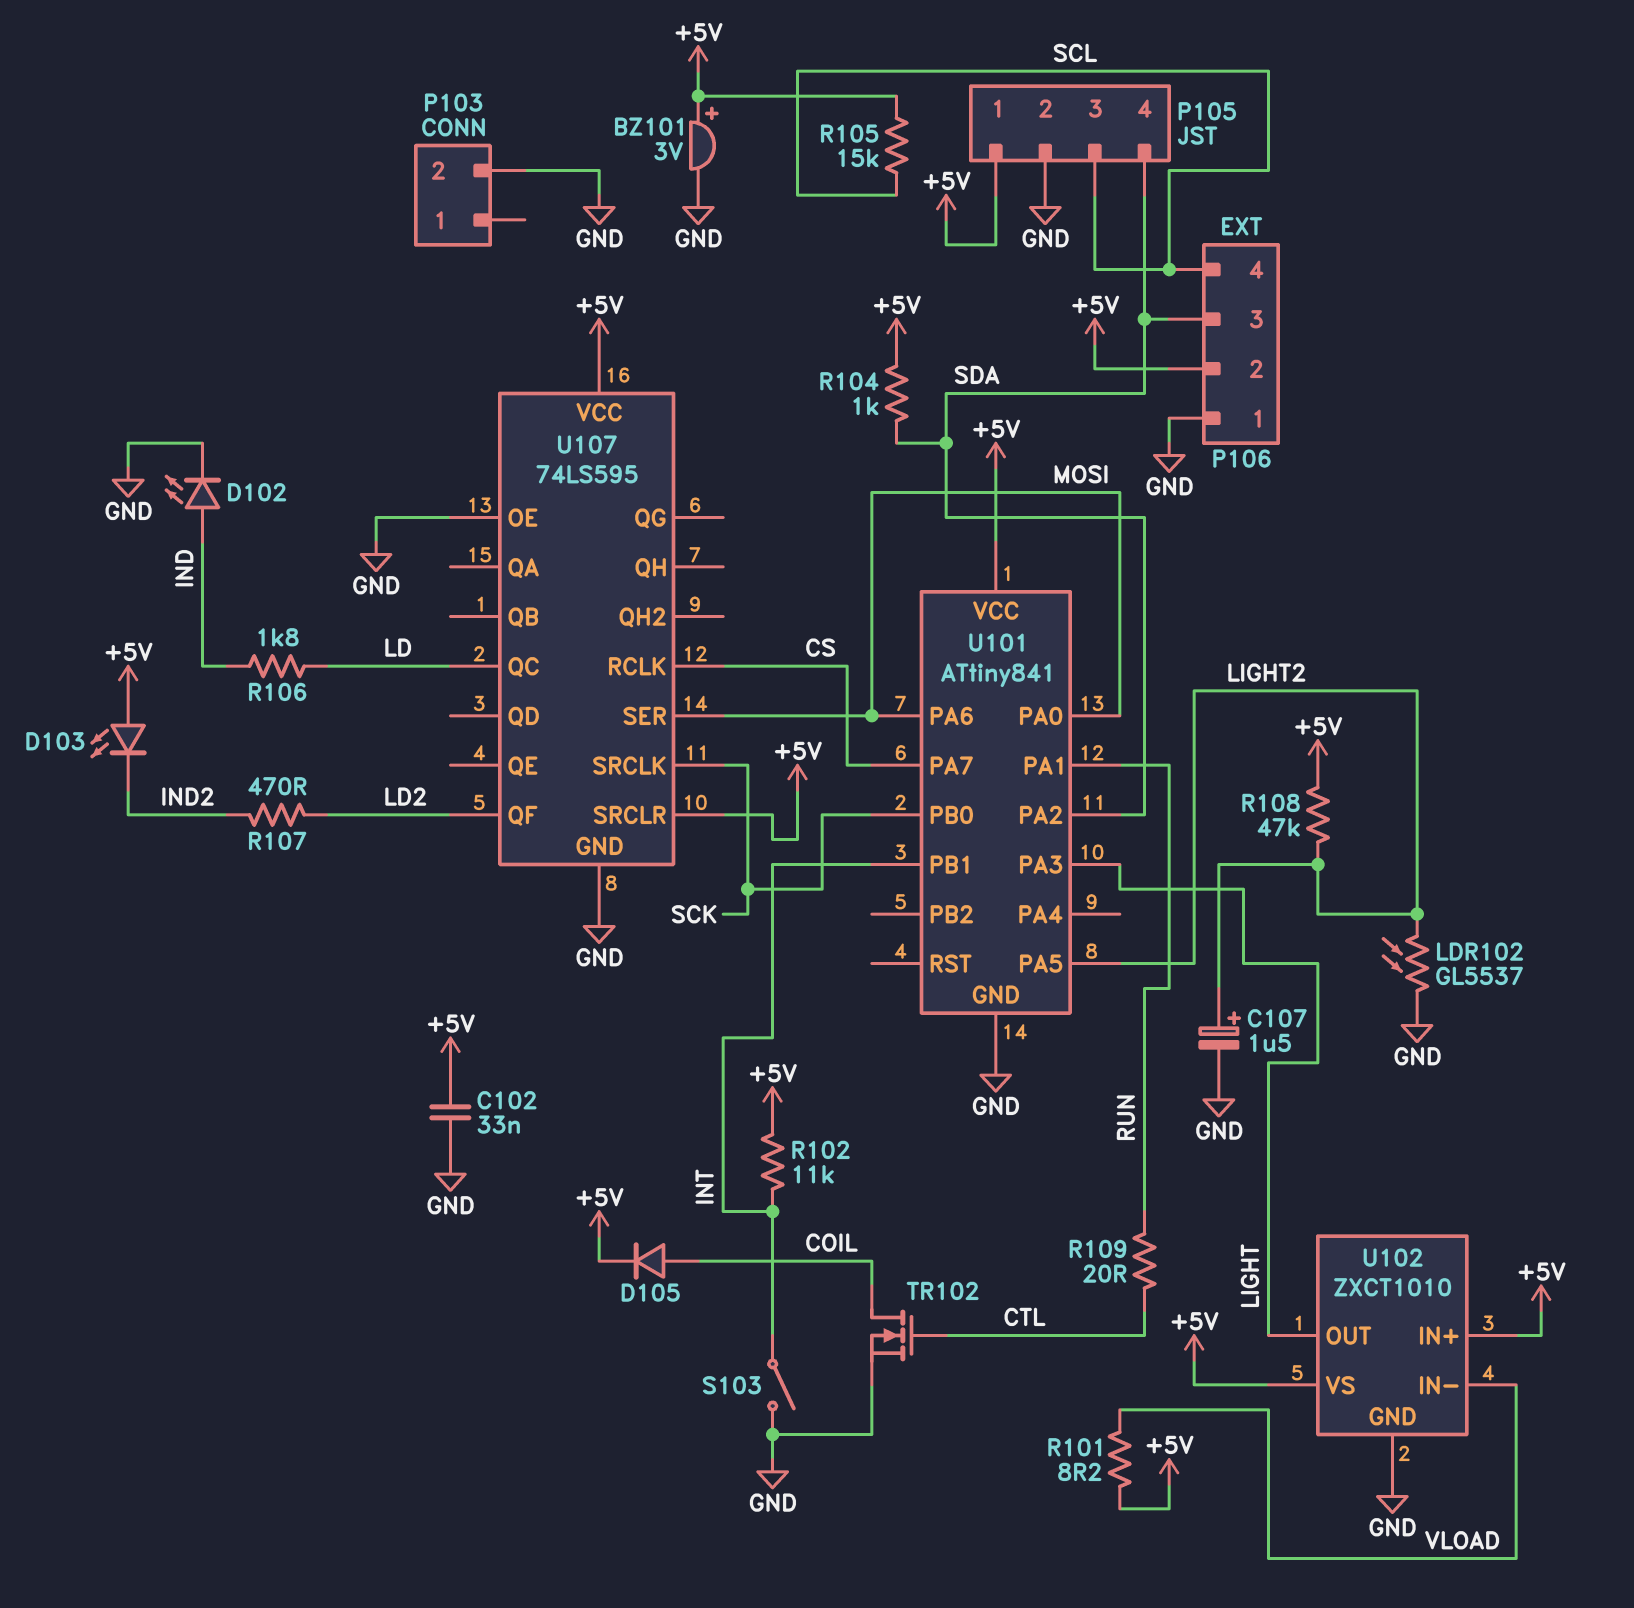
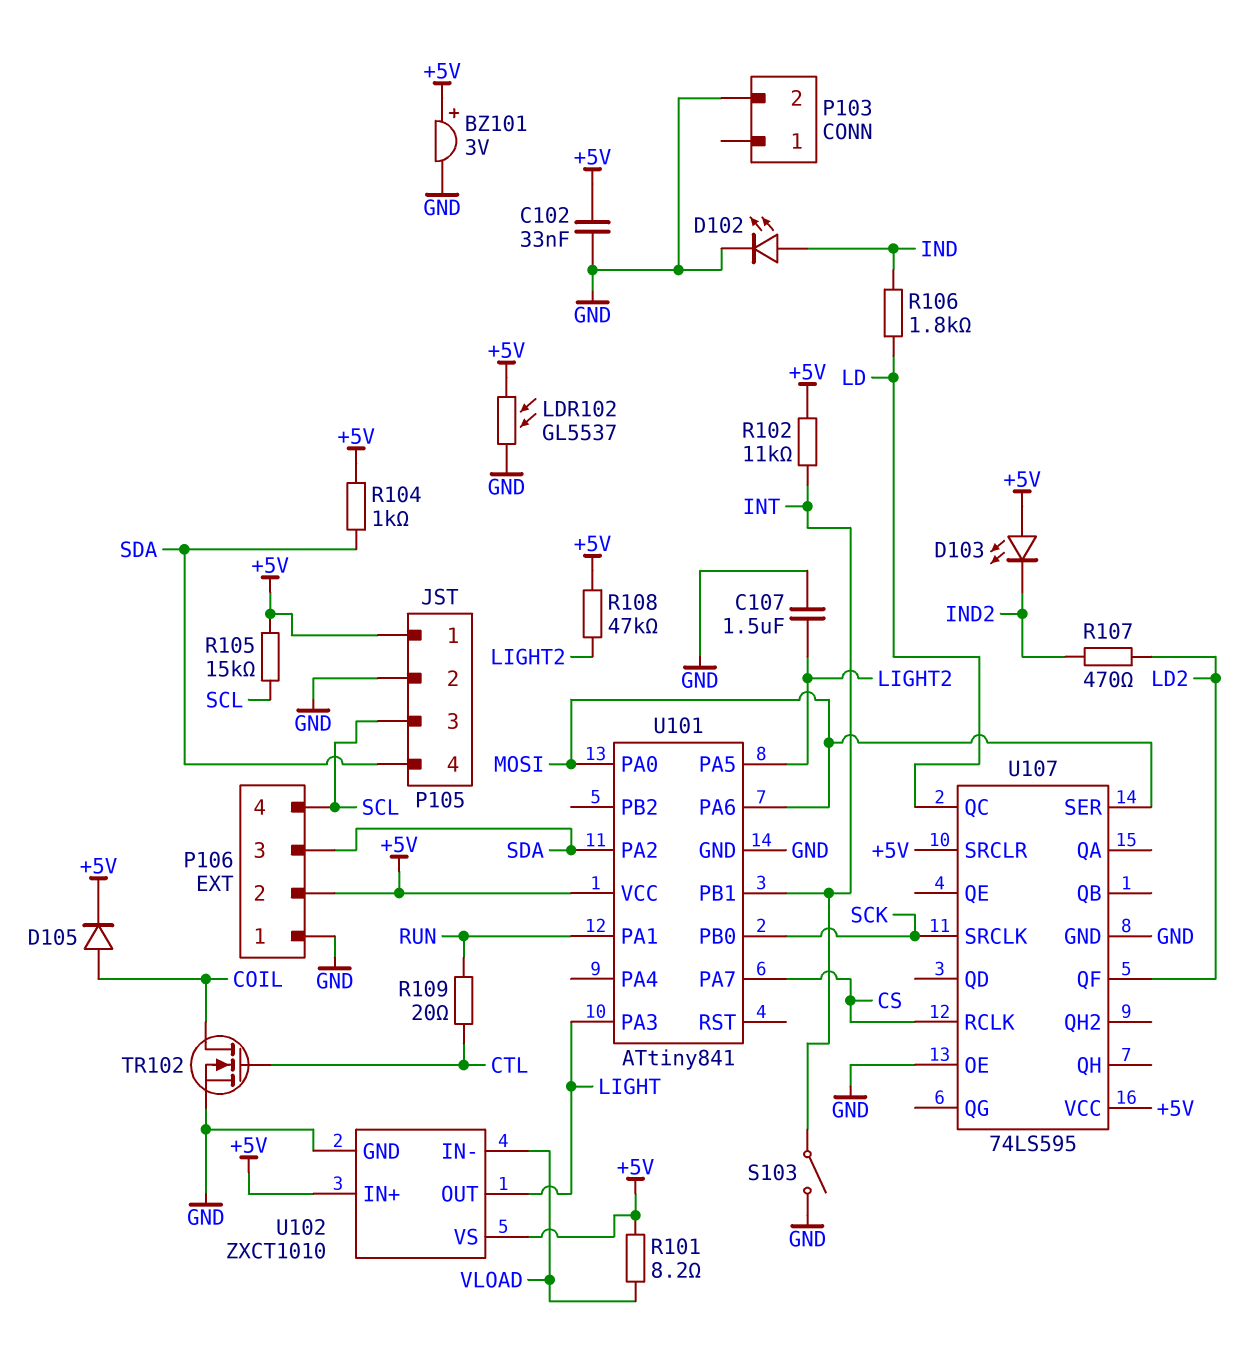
C107: 1.5uF (plus LIGHT2, minus GND) -> 1.5uF (GND, LIGHT2)
LDR102: GL5537 (GND, LIGHT2) -> GL5537 (+5V, GND)

